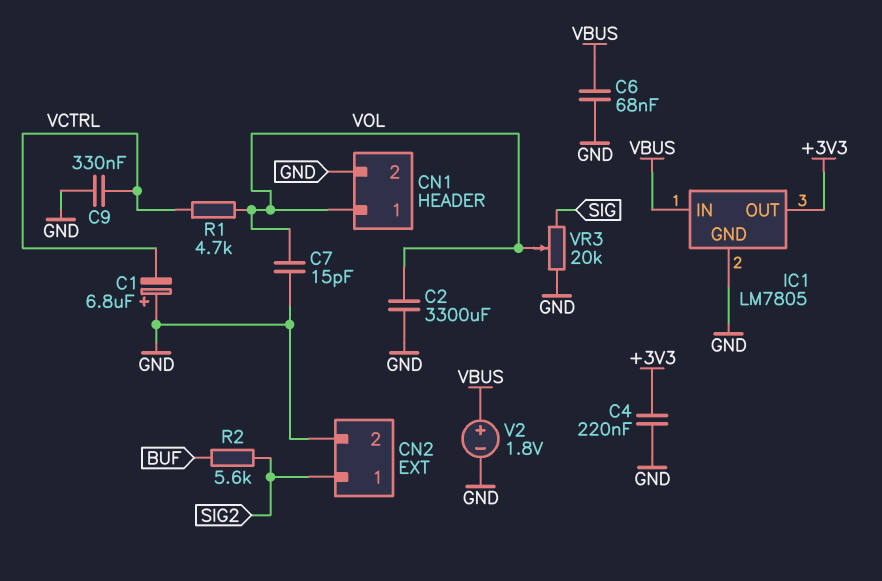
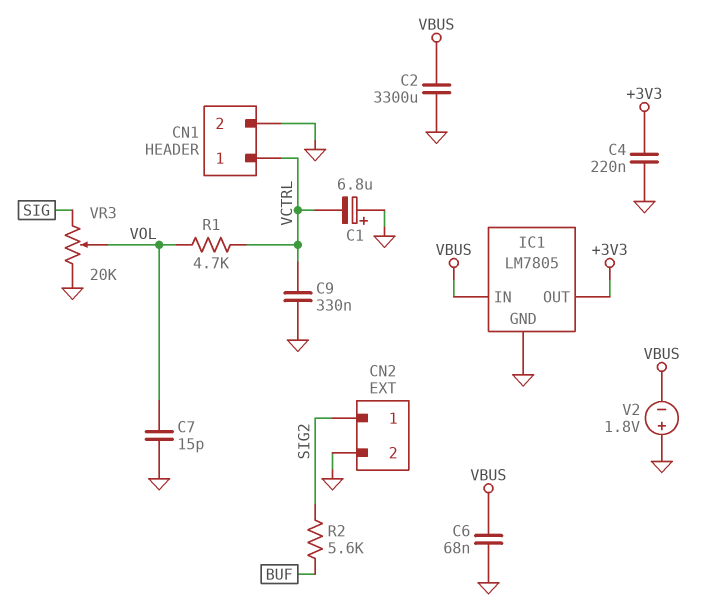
C2: 3300uF (GND, VOL) -> 3300uF (GND, VBUS)
CN1 pin 1: VOL -> VCTRL
V2: 1.8V (plus VBUS, minus GND) -> 1.8V (plus GND, minus VBUS)

